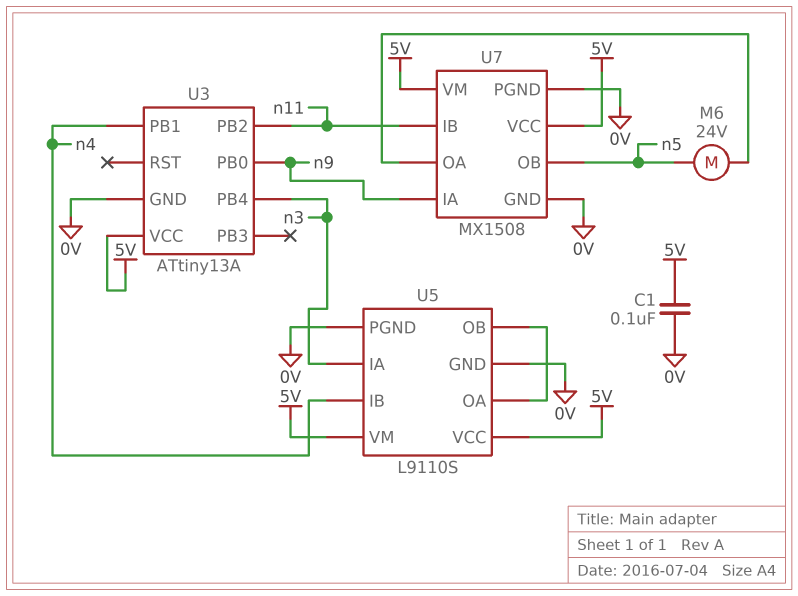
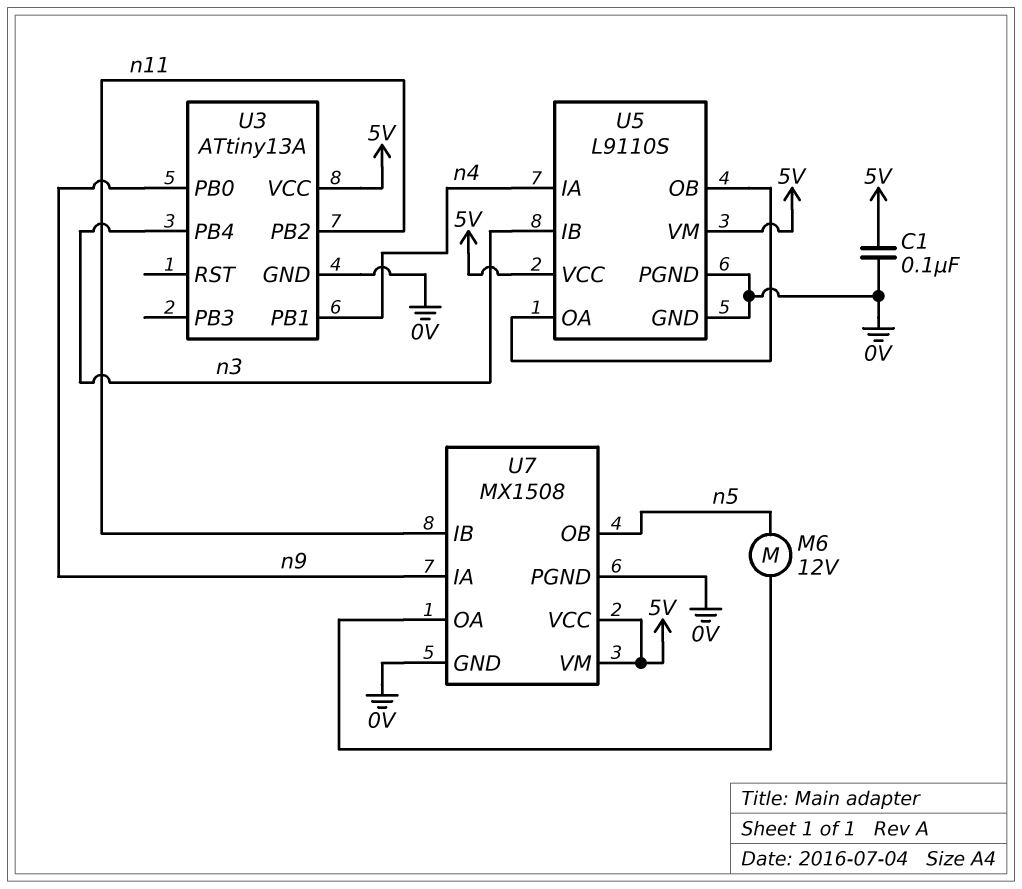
M6: motor 24V (U7/OA, n5) -> motor 12V (U7/OA, n5)
U5 pin IA: n3 -> n4
U5 pin IB: n4 -> n3

